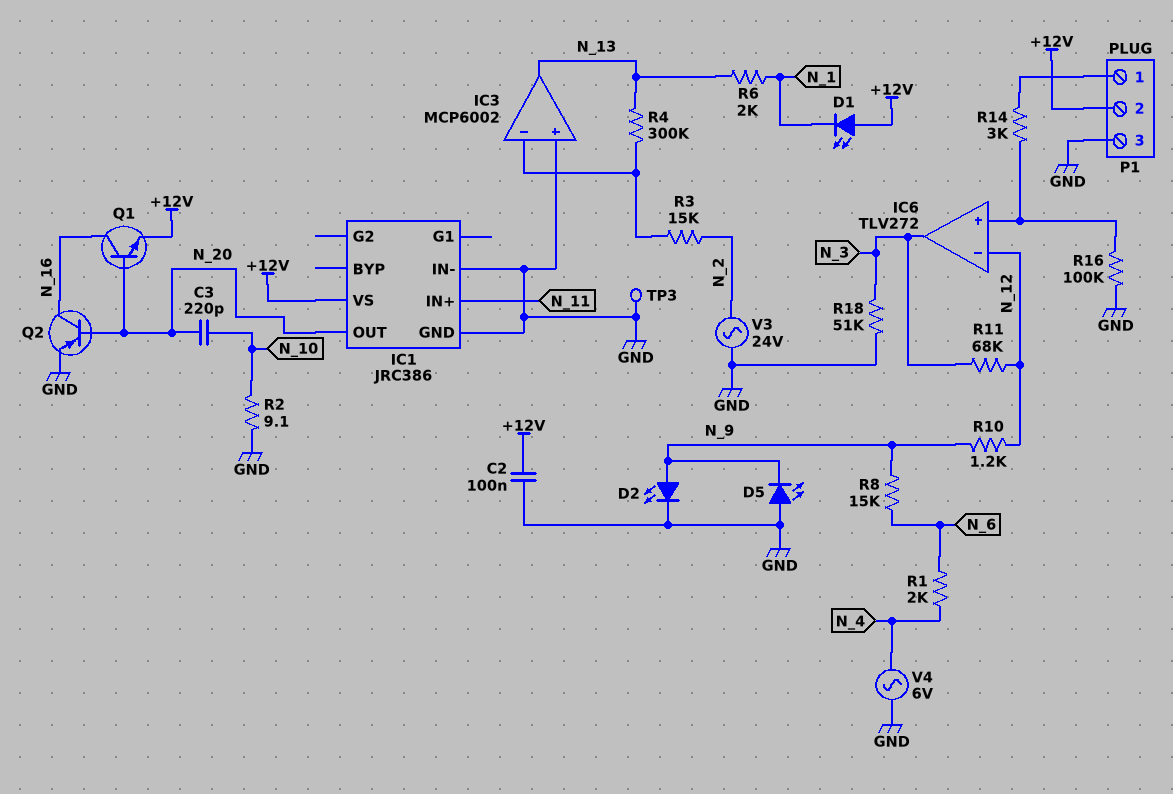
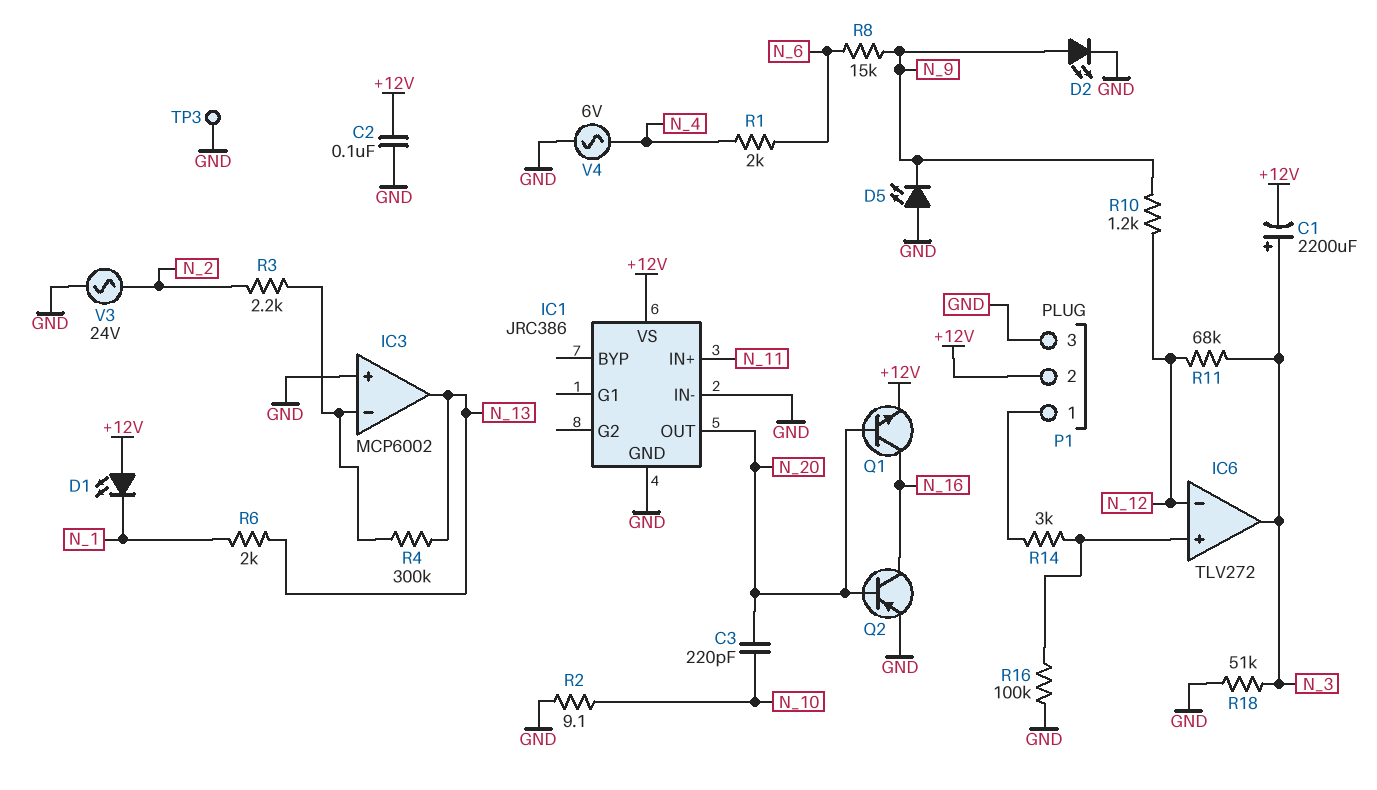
C1: none -> 2200uF (plus N_3, minus +12V)
R3: 15k (IC3/in-, N_2) -> 2.2k (IC3/in-, N_2)

